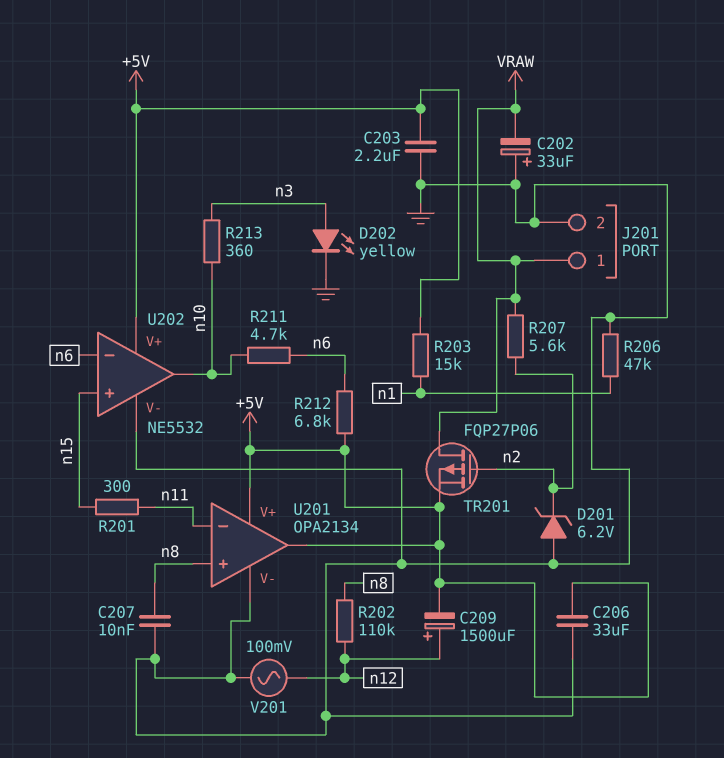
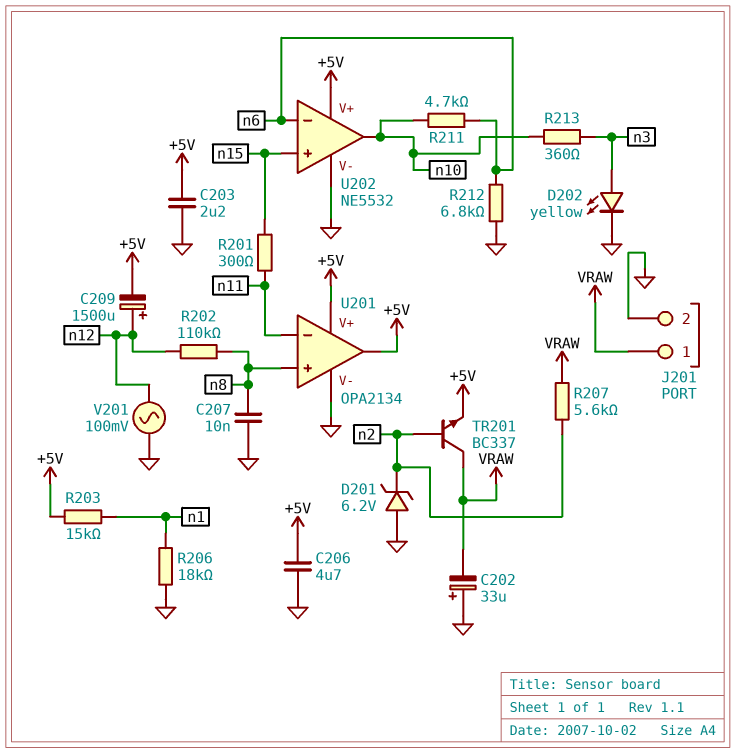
C206: 33uF (+5V, GND) -> 4.7uF (+5V, GND)
R206: 47k (GND, n1) -> 18k (GND, n1)
R212: 6.8k (+5V, n6) -> 6.8k (GND, n6)
TR201: PMOS FQP27P06 (G n2, D VRAW, S +5V) -> NPN BC337 (B n2, C VRAW, E +5V)

